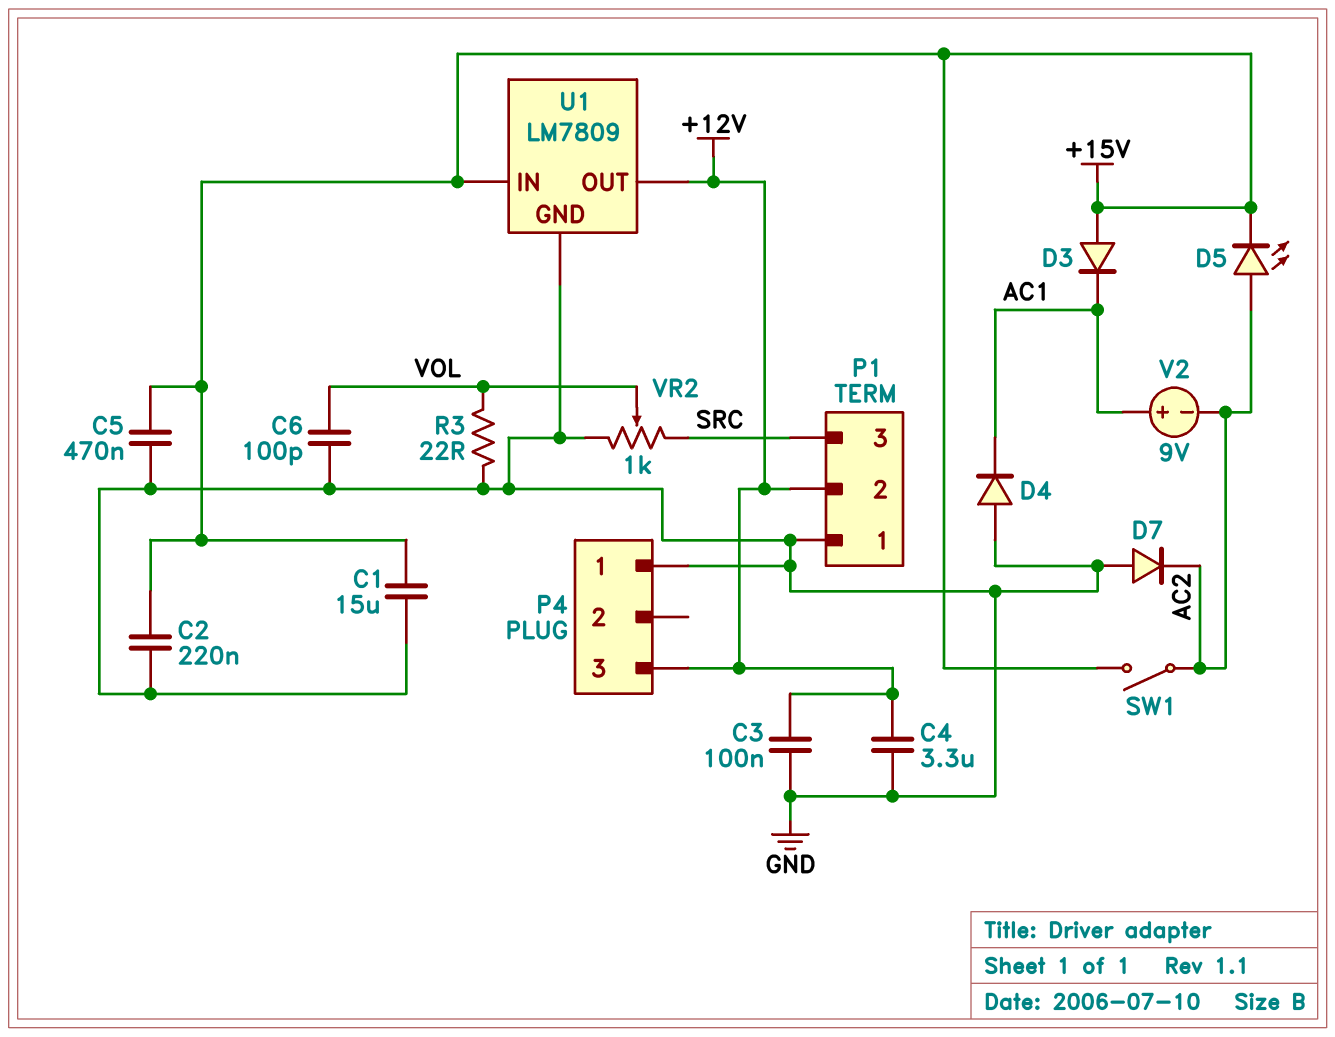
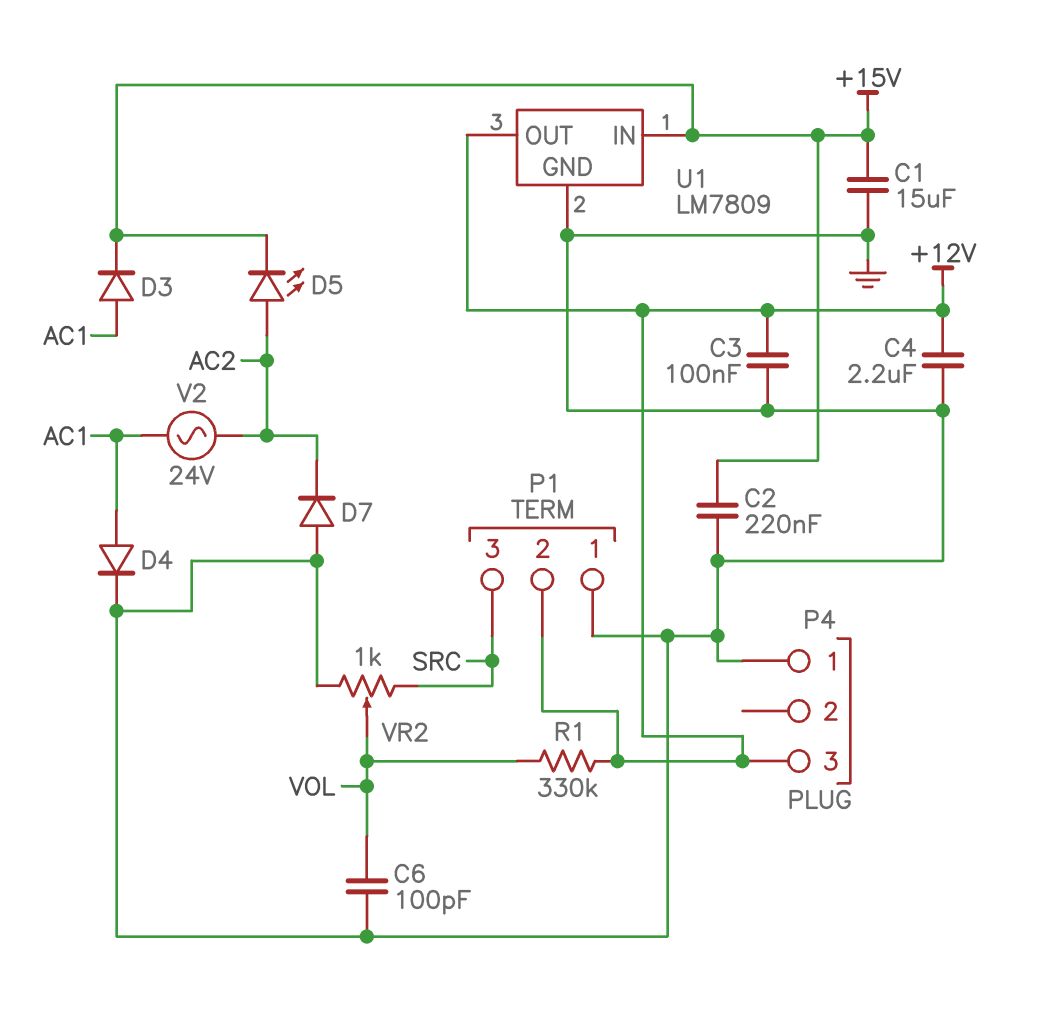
C4: 3.3uF (+12V, GND) -> 2.2uF (+12V, GND)
C5: 470nF (+15V, GND) -> none
D3: diode (A +15V, K AC1) -> diode (A AC1, K +15V)
D4: diode (A GND, K AC1) -> diode (A AC1, K GND)
R1: none -> 330k (+12V, VOL)
R3: 22 (GND, VOL) -> none
SW1: switch (+15V, AC2) -> none
V2: 9V (plus AC1, minus AC2) -> AC 24V (AC1, AC2)

